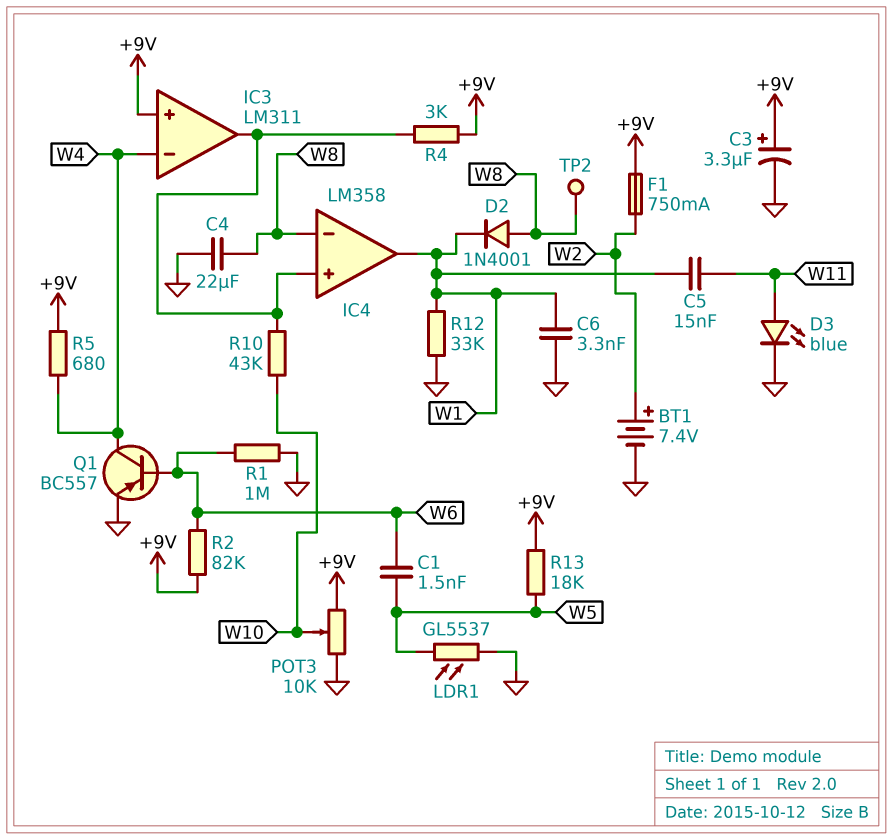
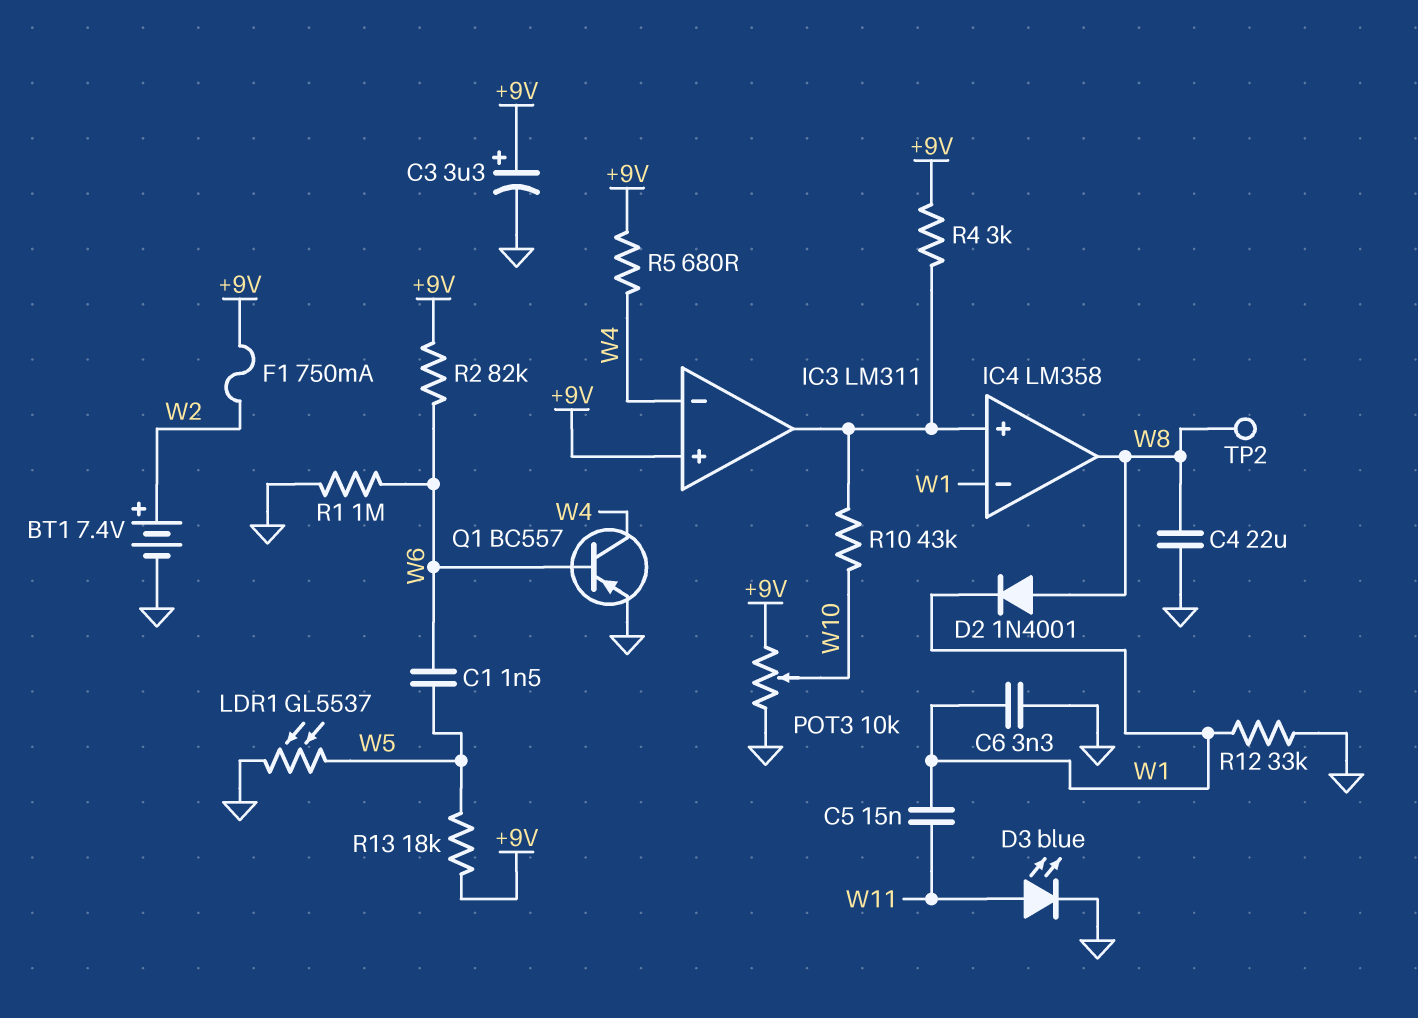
IC4 pin in-: W8 -> W1
IC4 pin out: W1 -> W8

